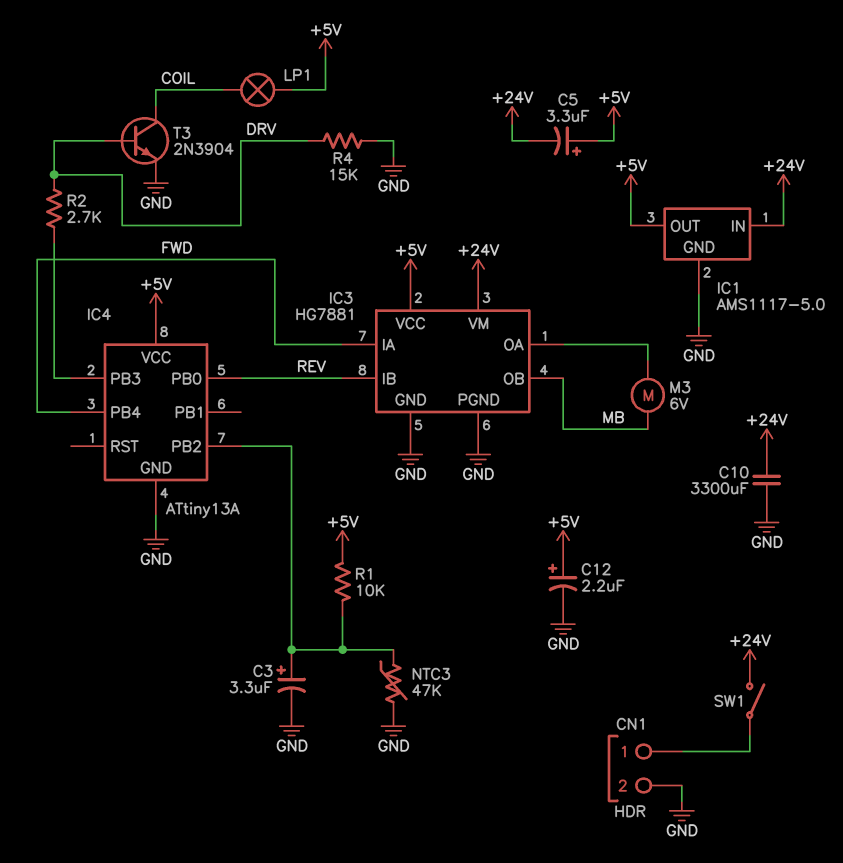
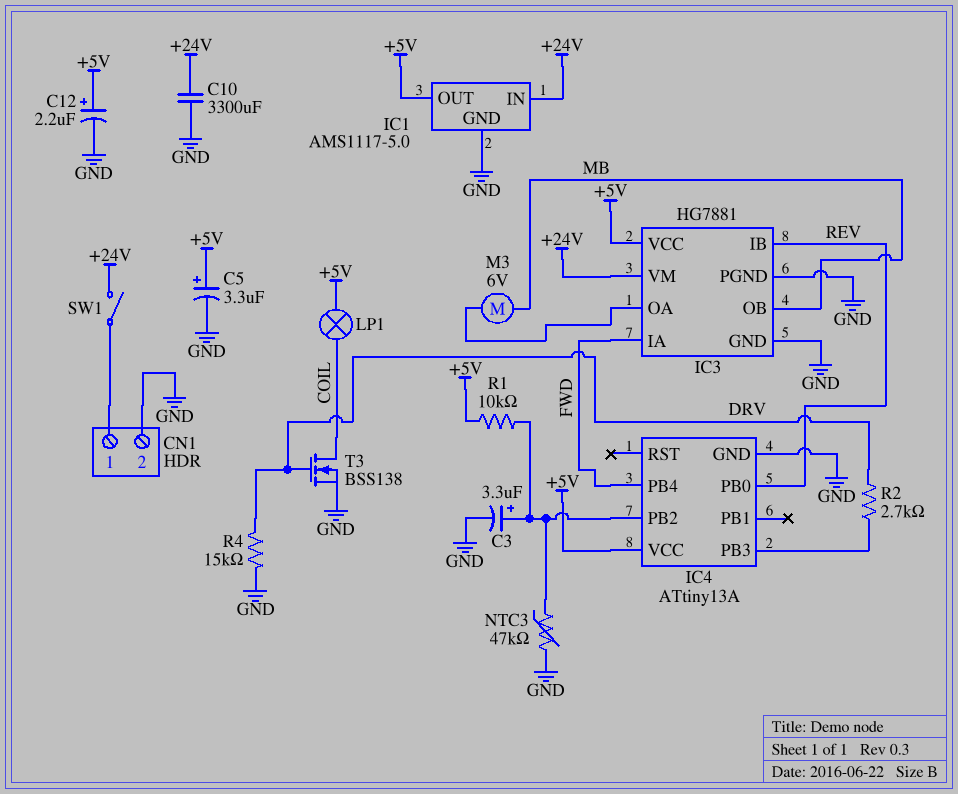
C5: 3.3uF (plus +5V, minus +24V) -> 3.3uF (plus +5V, minus GND)
T3: NPN 2N3904 (B DRV, C COIL, E GND) -> NMOS BSS138 (G DRV, D COIL, S GND)

